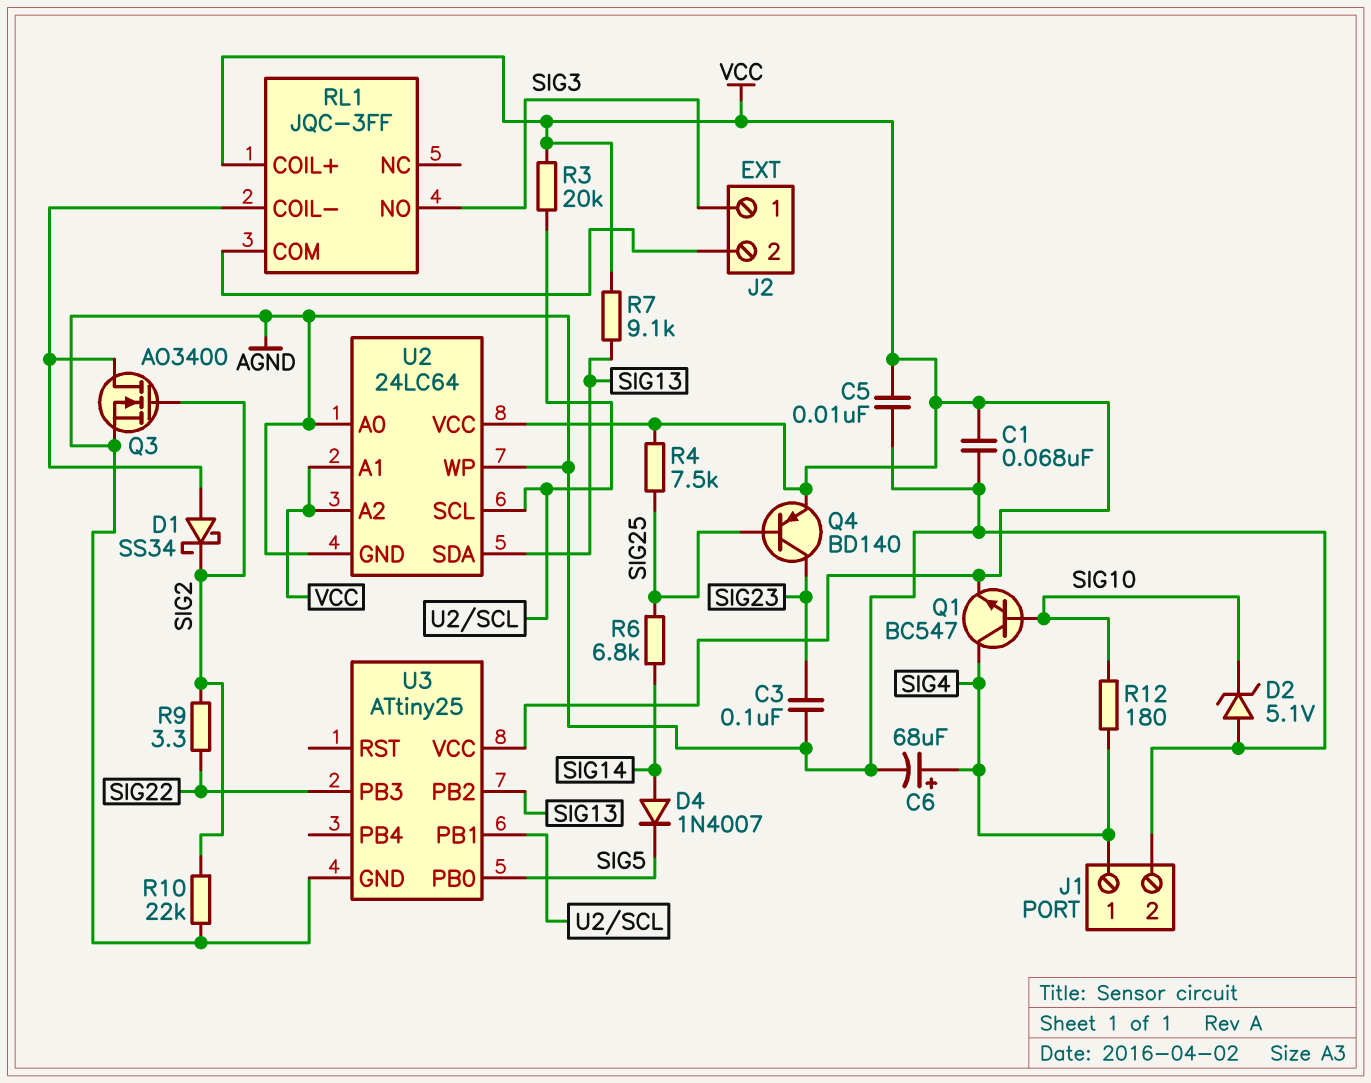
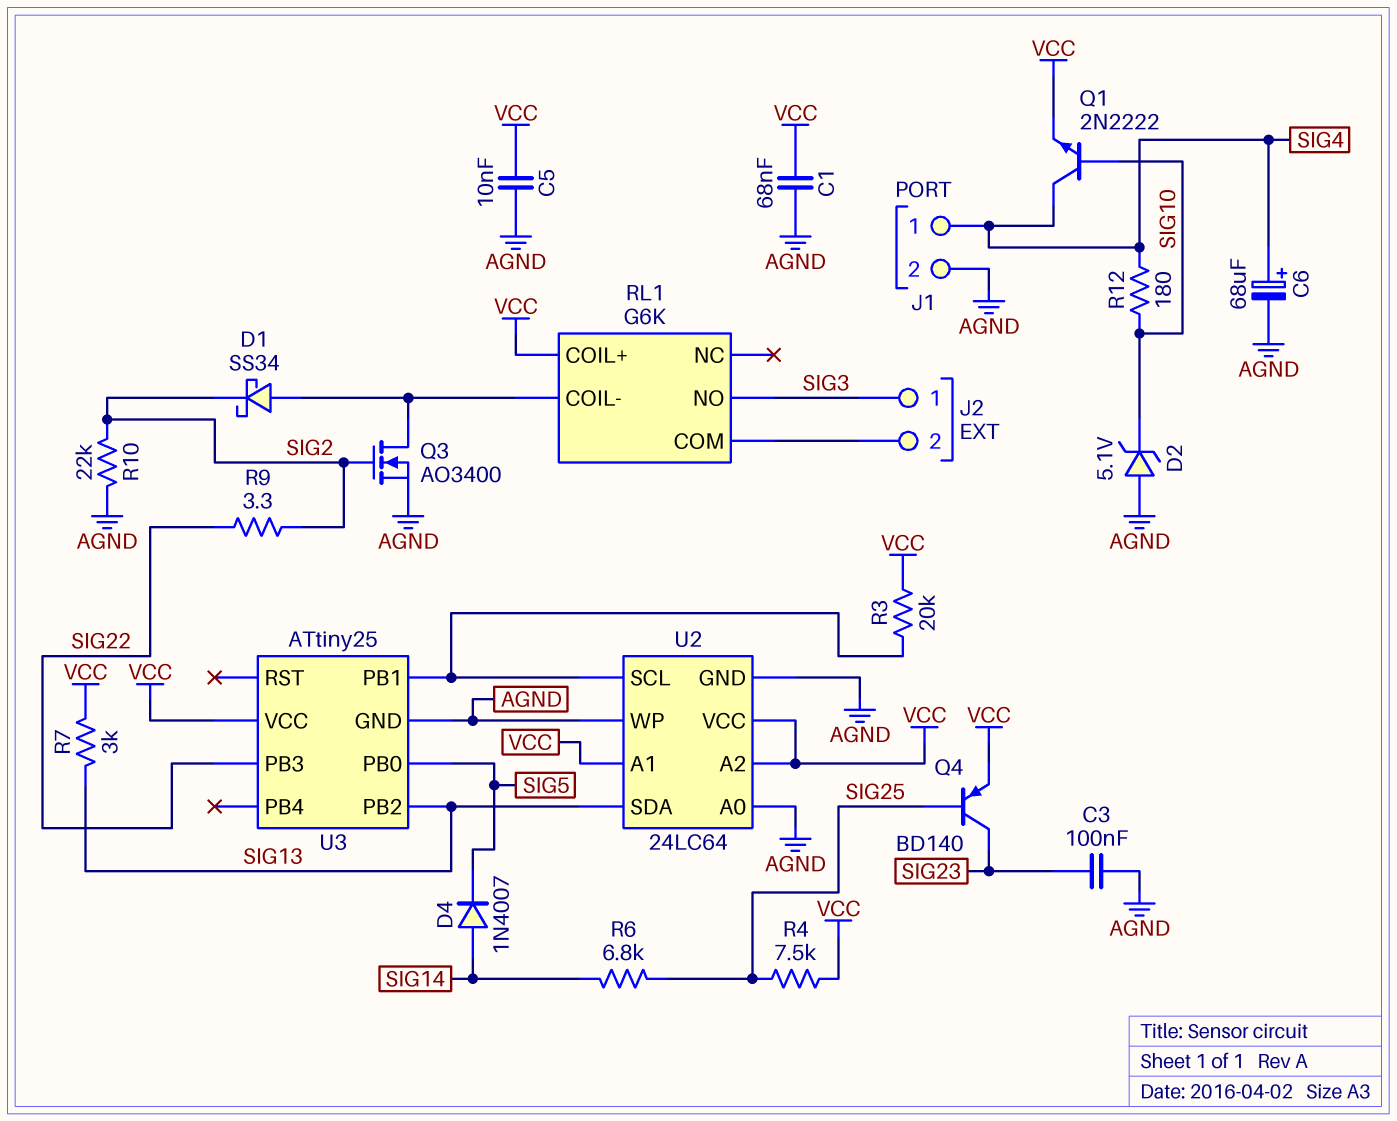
Q1: NPN BC547 (B SIG10, C SIG4, E VCC) -> NPN 2N2222 (B SIG10, C SIG4, E VCC)
R7: 9.1k (SIG13, VCC) -> 3k (SIG13, VCC)
RL1: JQC-3FF -> G6K

